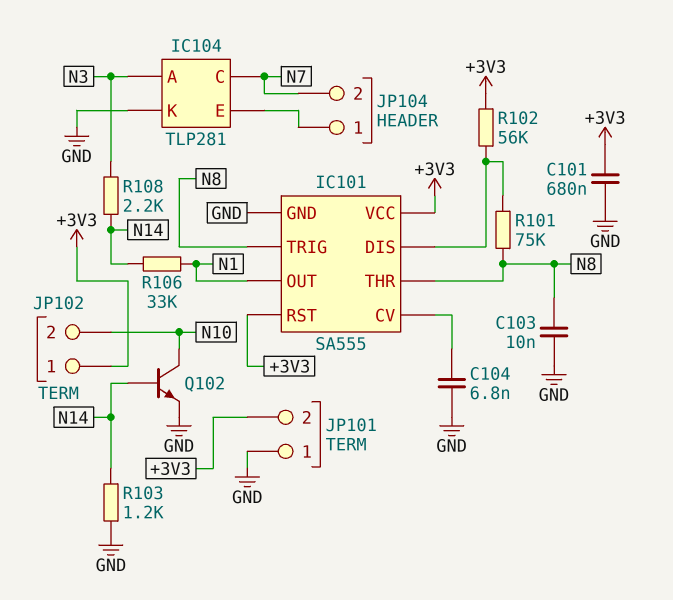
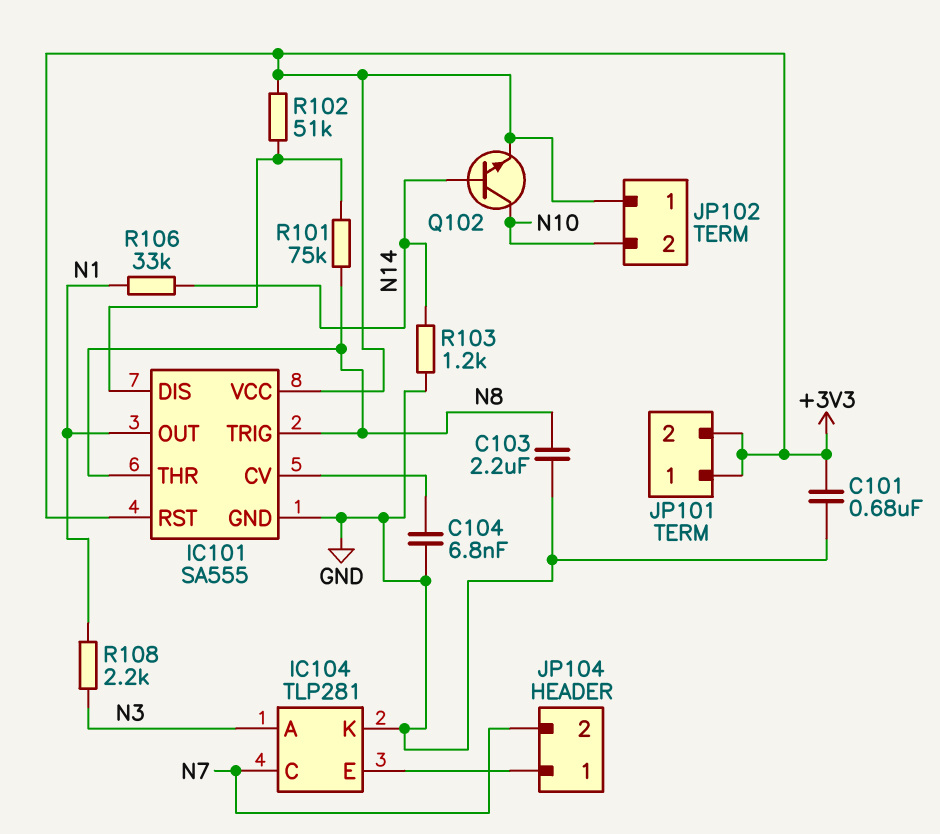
C103: 10nF (GND, N8) -> 2.2uF (GND, N8)
JP101 pin 1: GND -> +3V3
Q102: NPN (B N14, C N10, E GND) -> NPN (B N14, C N10, E +3V3)
R102: 56k (+3V3, IC101/DIS) -> 51k (+3V3, IC101/DIS)
R108: 2.2k (N3, N14) -> 2.2k (N1, N3)

